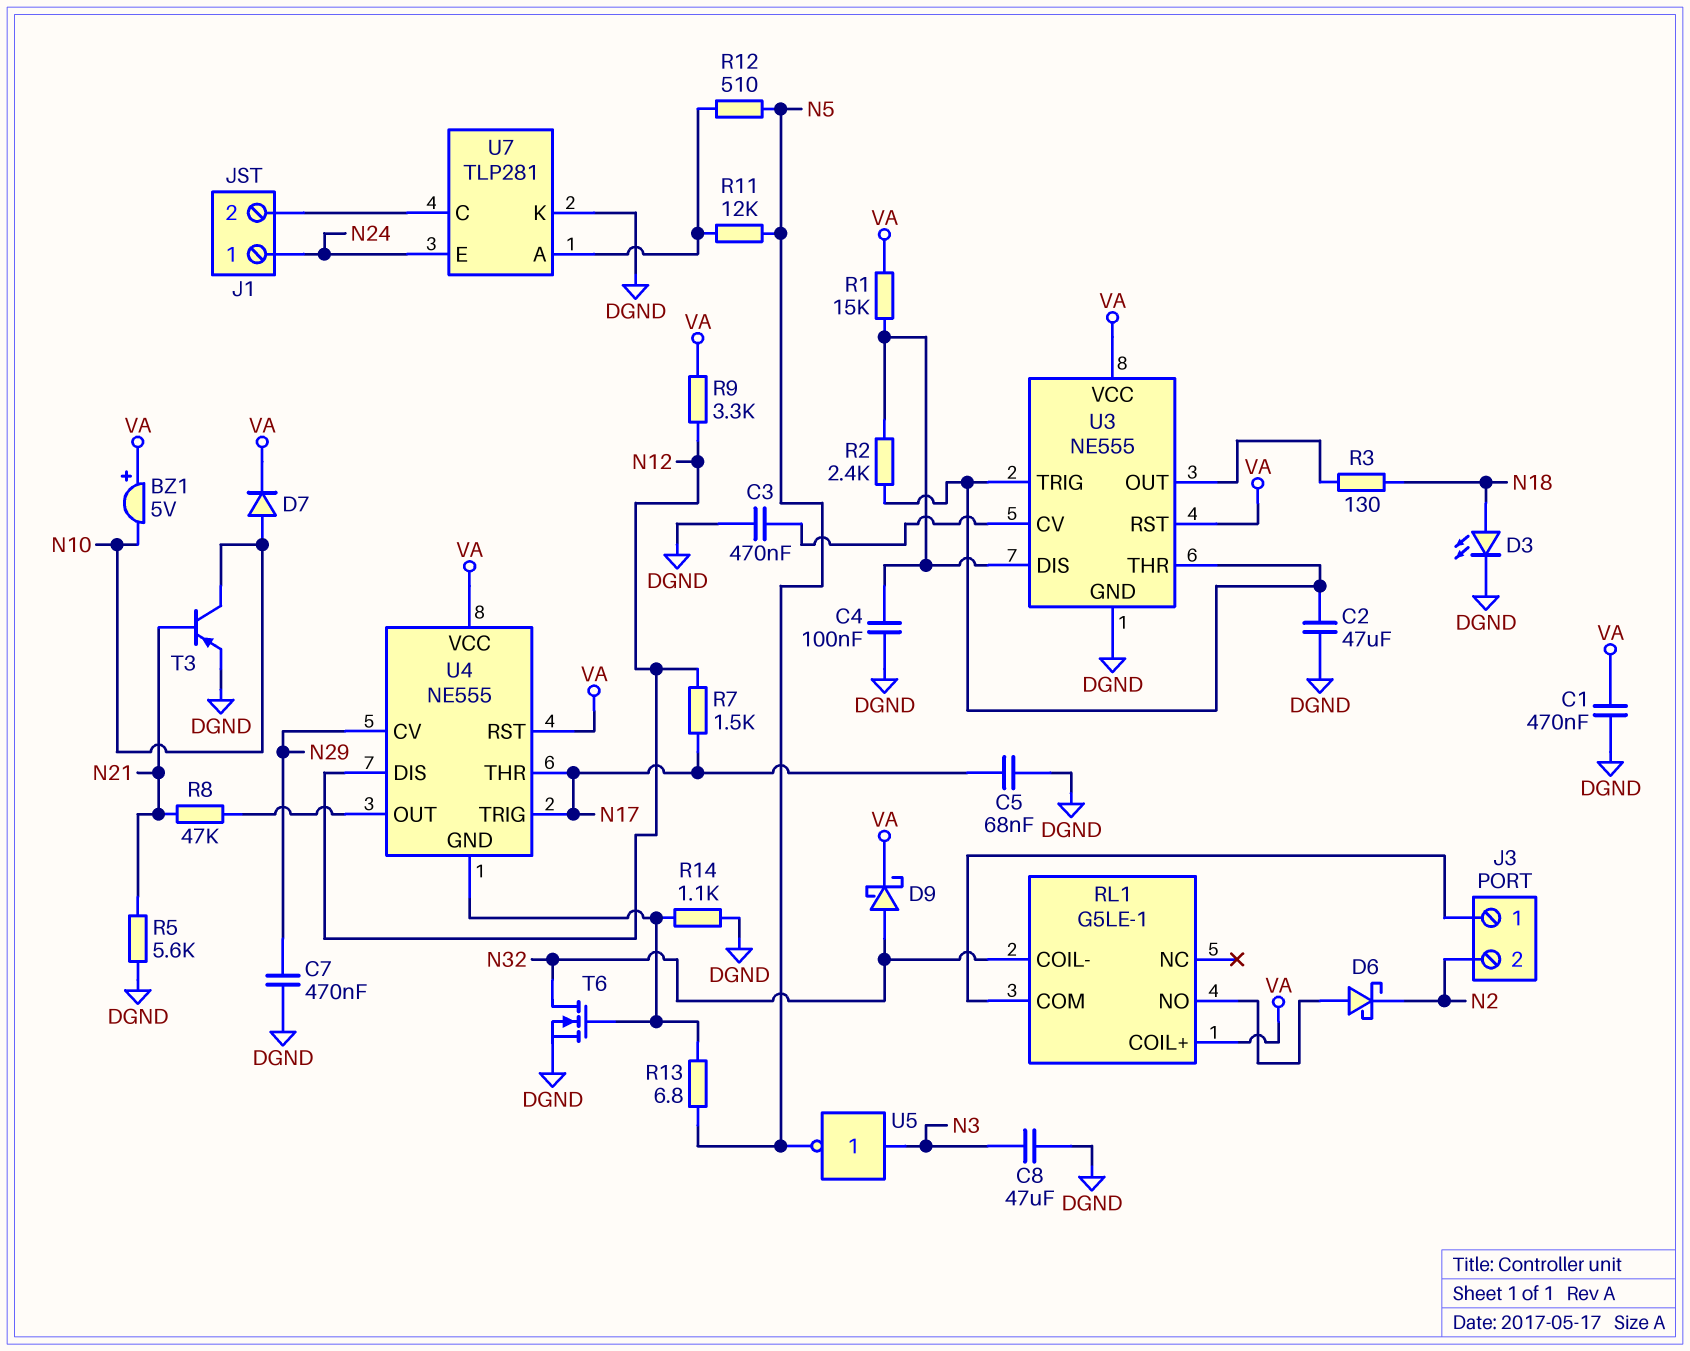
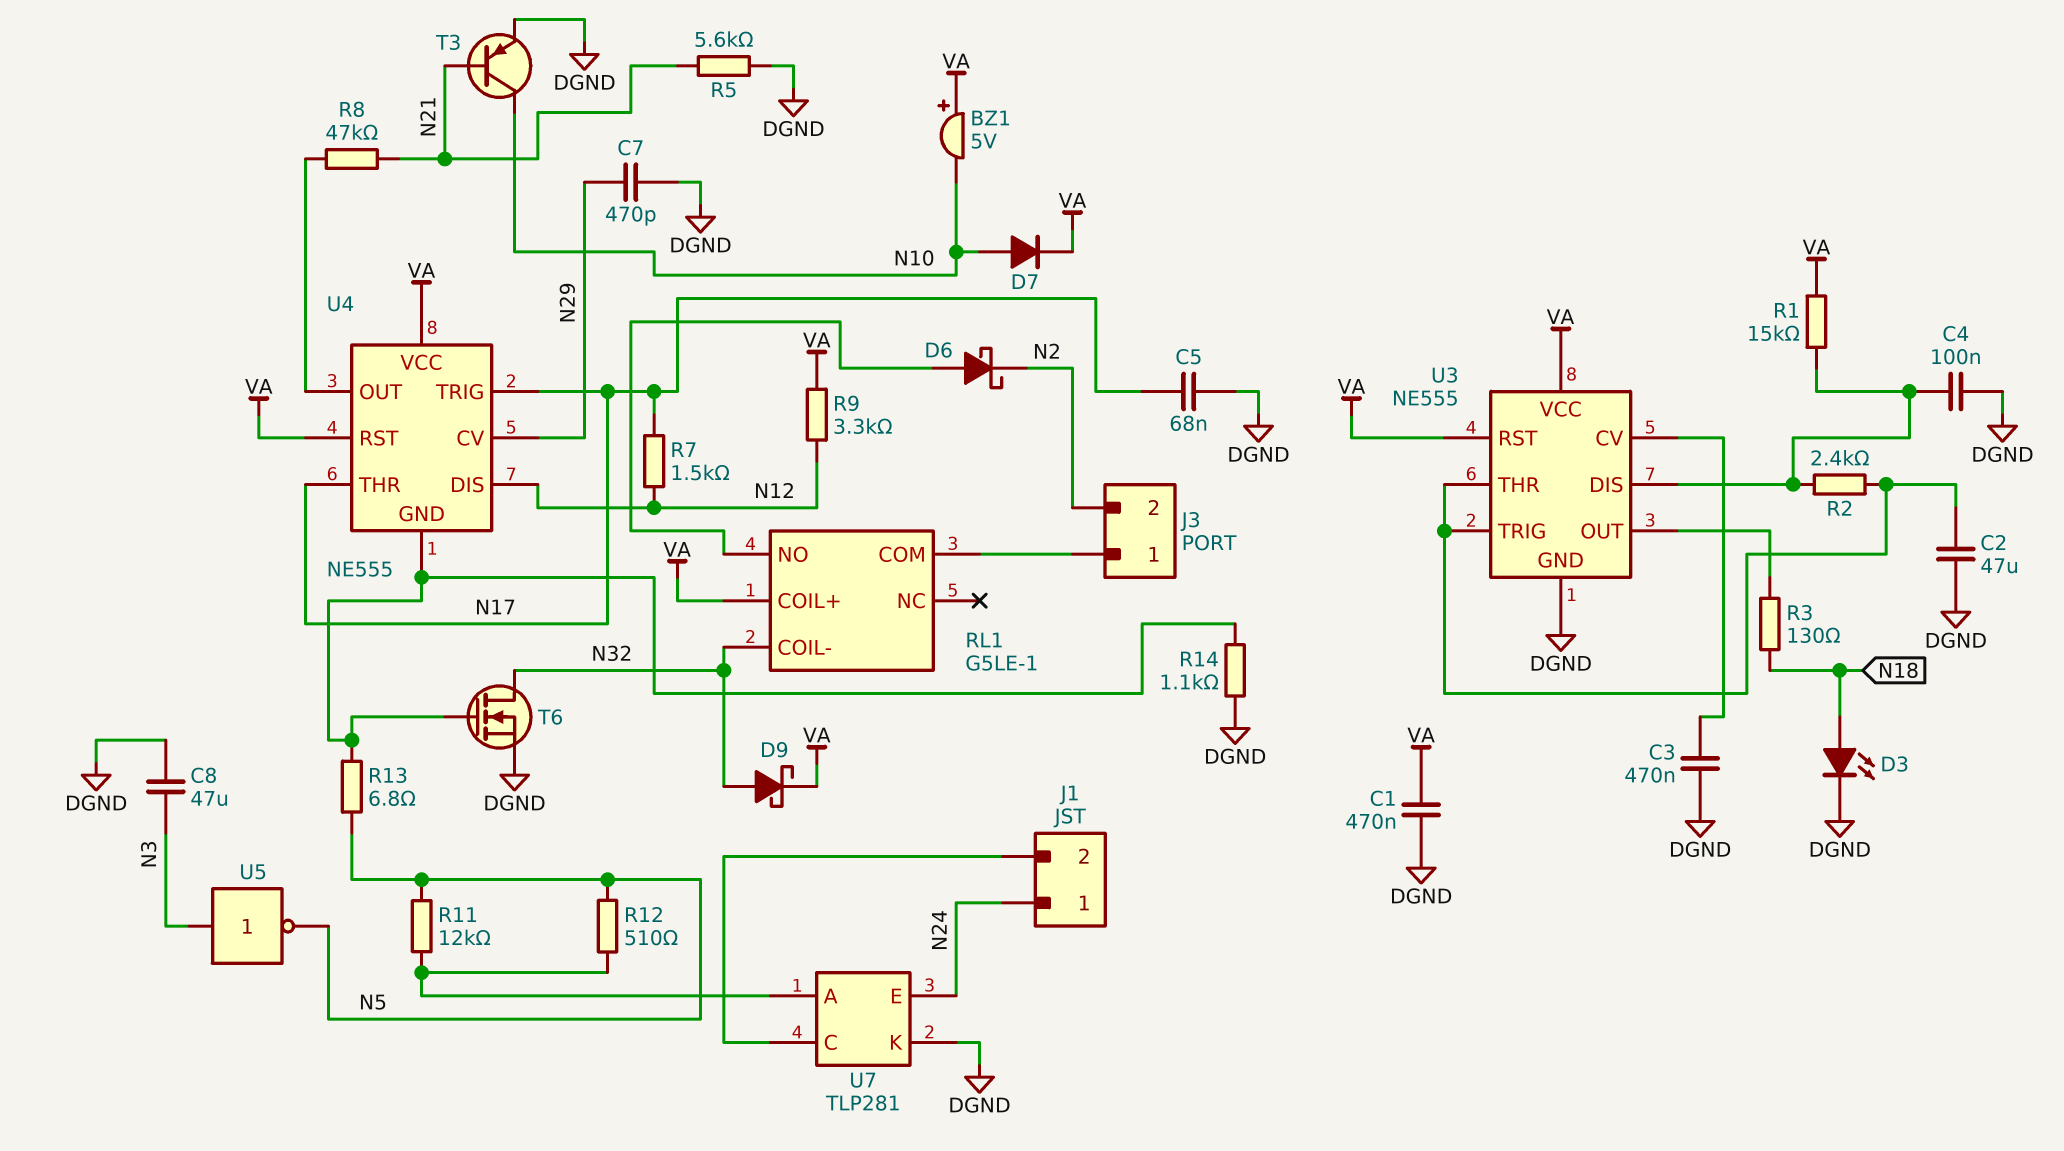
C7: 470nF (DGND, N29) -> 470pF (DGND, N29)

